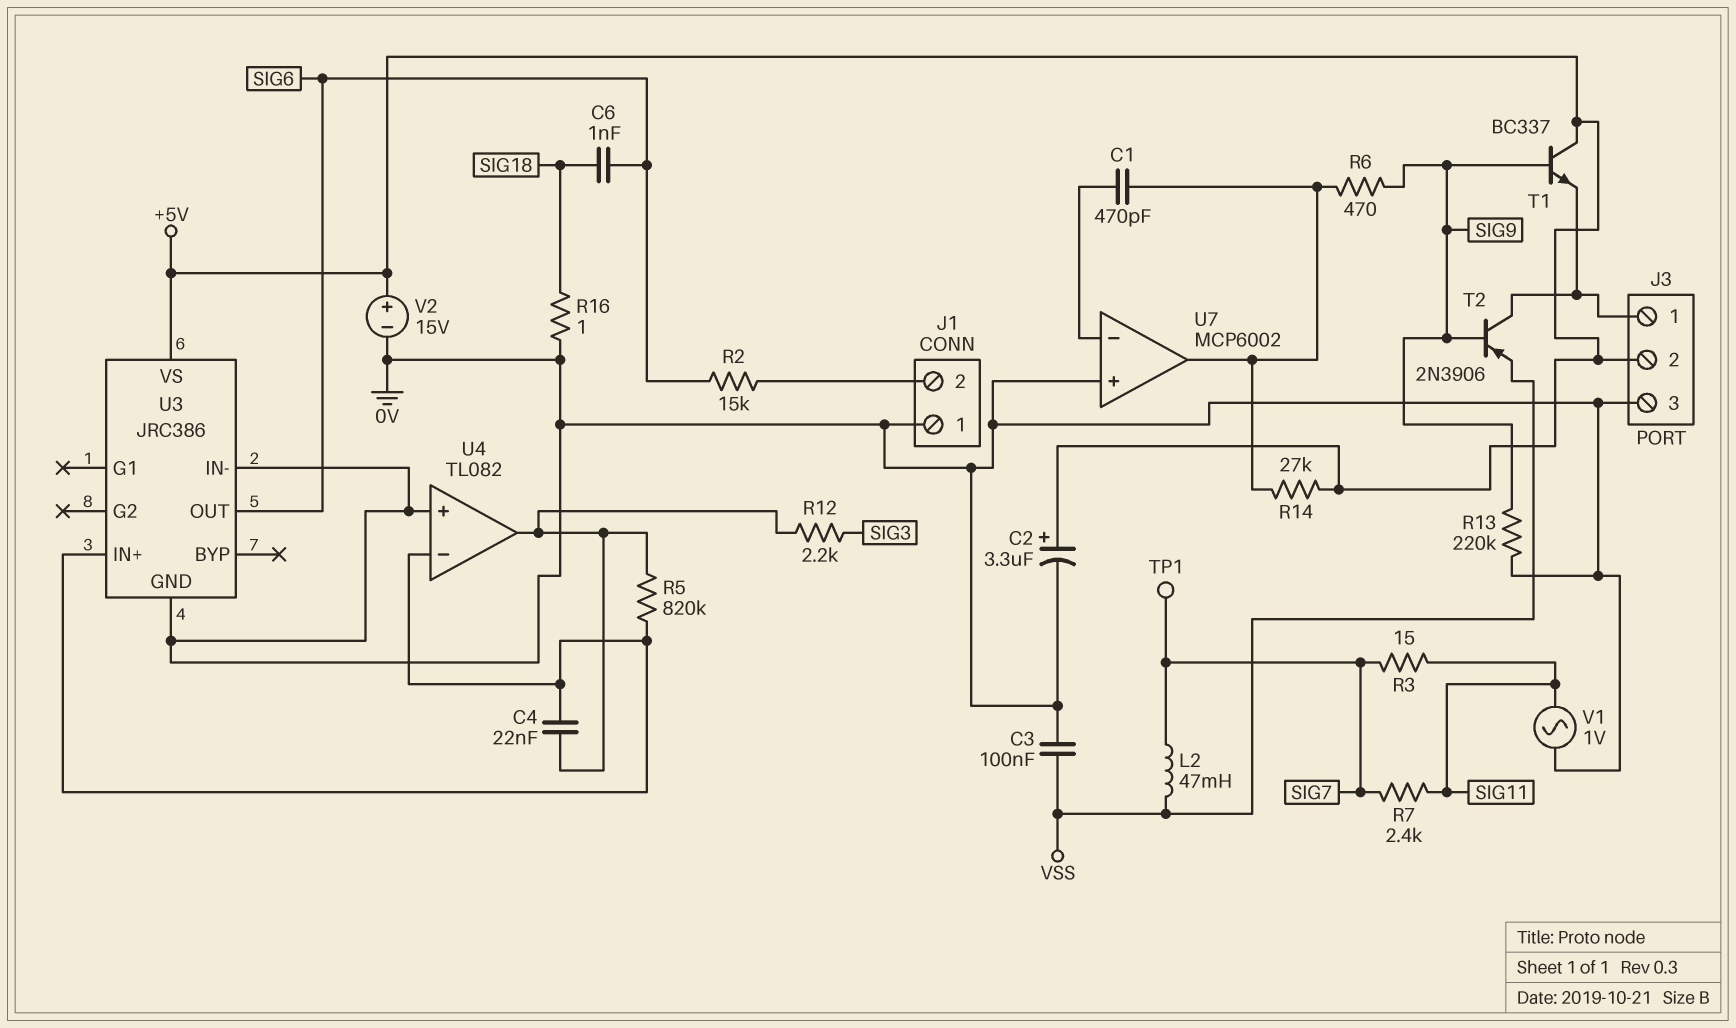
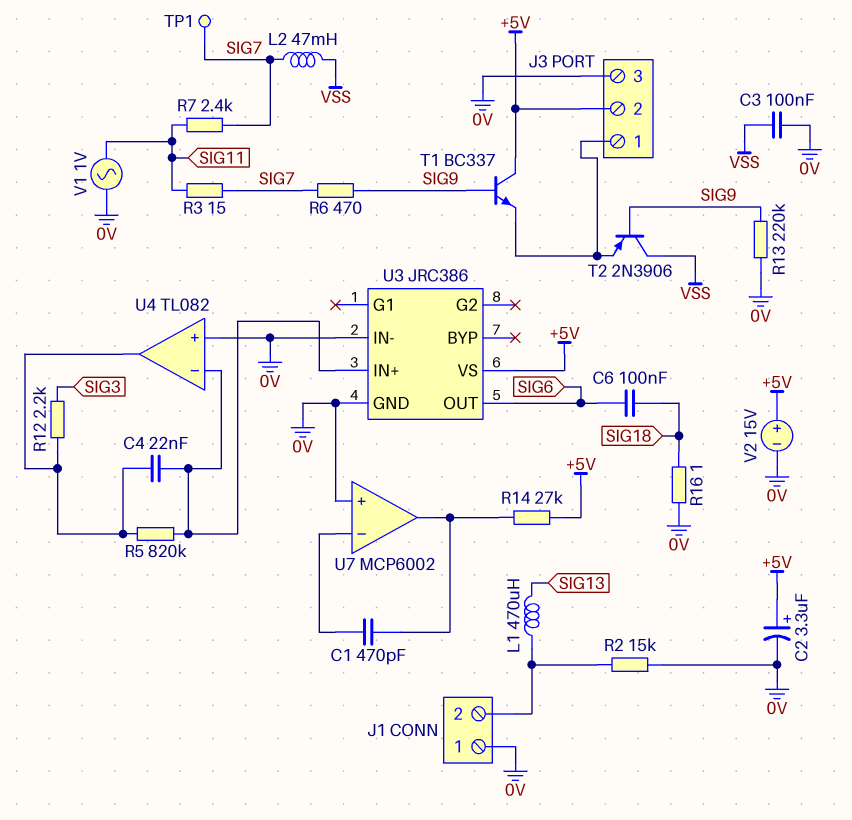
C6: 1nF (SIG6, SIG18) -> 100nF (SIG6, SIG18)
L1: none -> 470uH (J1/2, SIG13)
R2: 15k (J1/2, SIG6) -> 15k (0V, J1/2)
R6: 470 (SIG9, U7/out) -> 470 (SIG7, SIG9)
T2: PNP 2N3906 (B SIG9, C J3/1, E VSS) -> PNP 2N3906 (B SIG9, C VSS, E J3/1)

